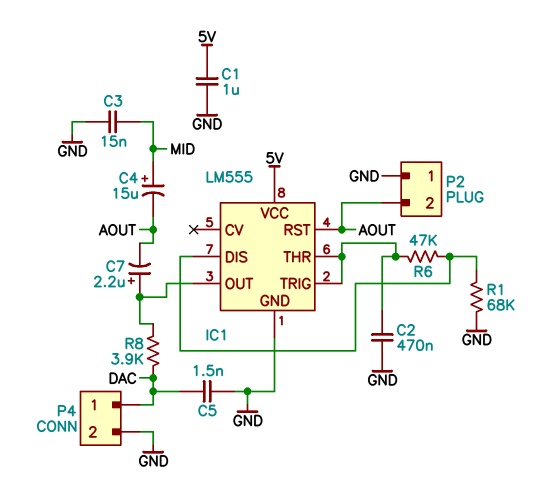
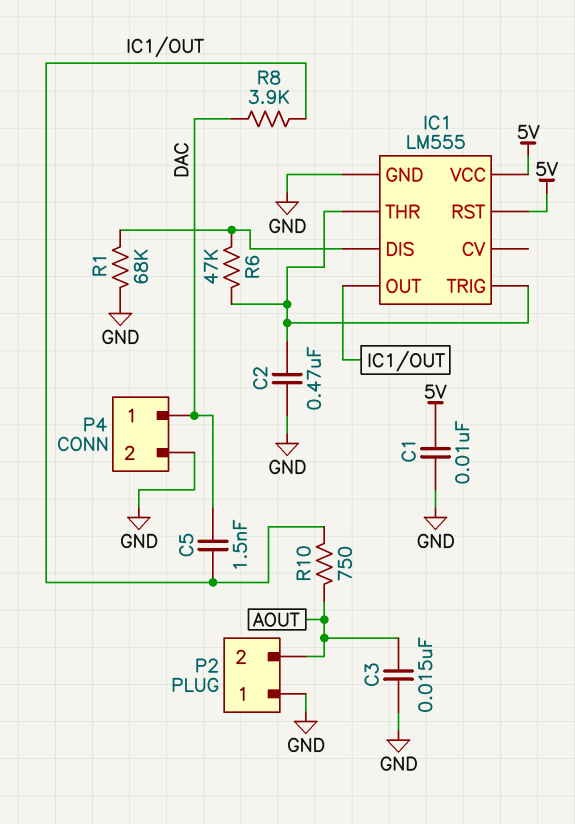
C1: 1uF (5V, GND) -> 10nF (5V, GND)
C3: 15nF (GND, MID) -> 15nF (AOUT, GND)
C4: 15uF (plus MID, minus AOUT) -> none
C5: 1.5nF (DAC, GND) -> 1.5nF (DAC, IC1/OUT)
C7: 2.2uF (plus IC1/OUT, minus AOUT) -> none
IC1 pin RST: AOUT -> 5V
R10: none -> 750 (AOUT, IC1/OUT)

